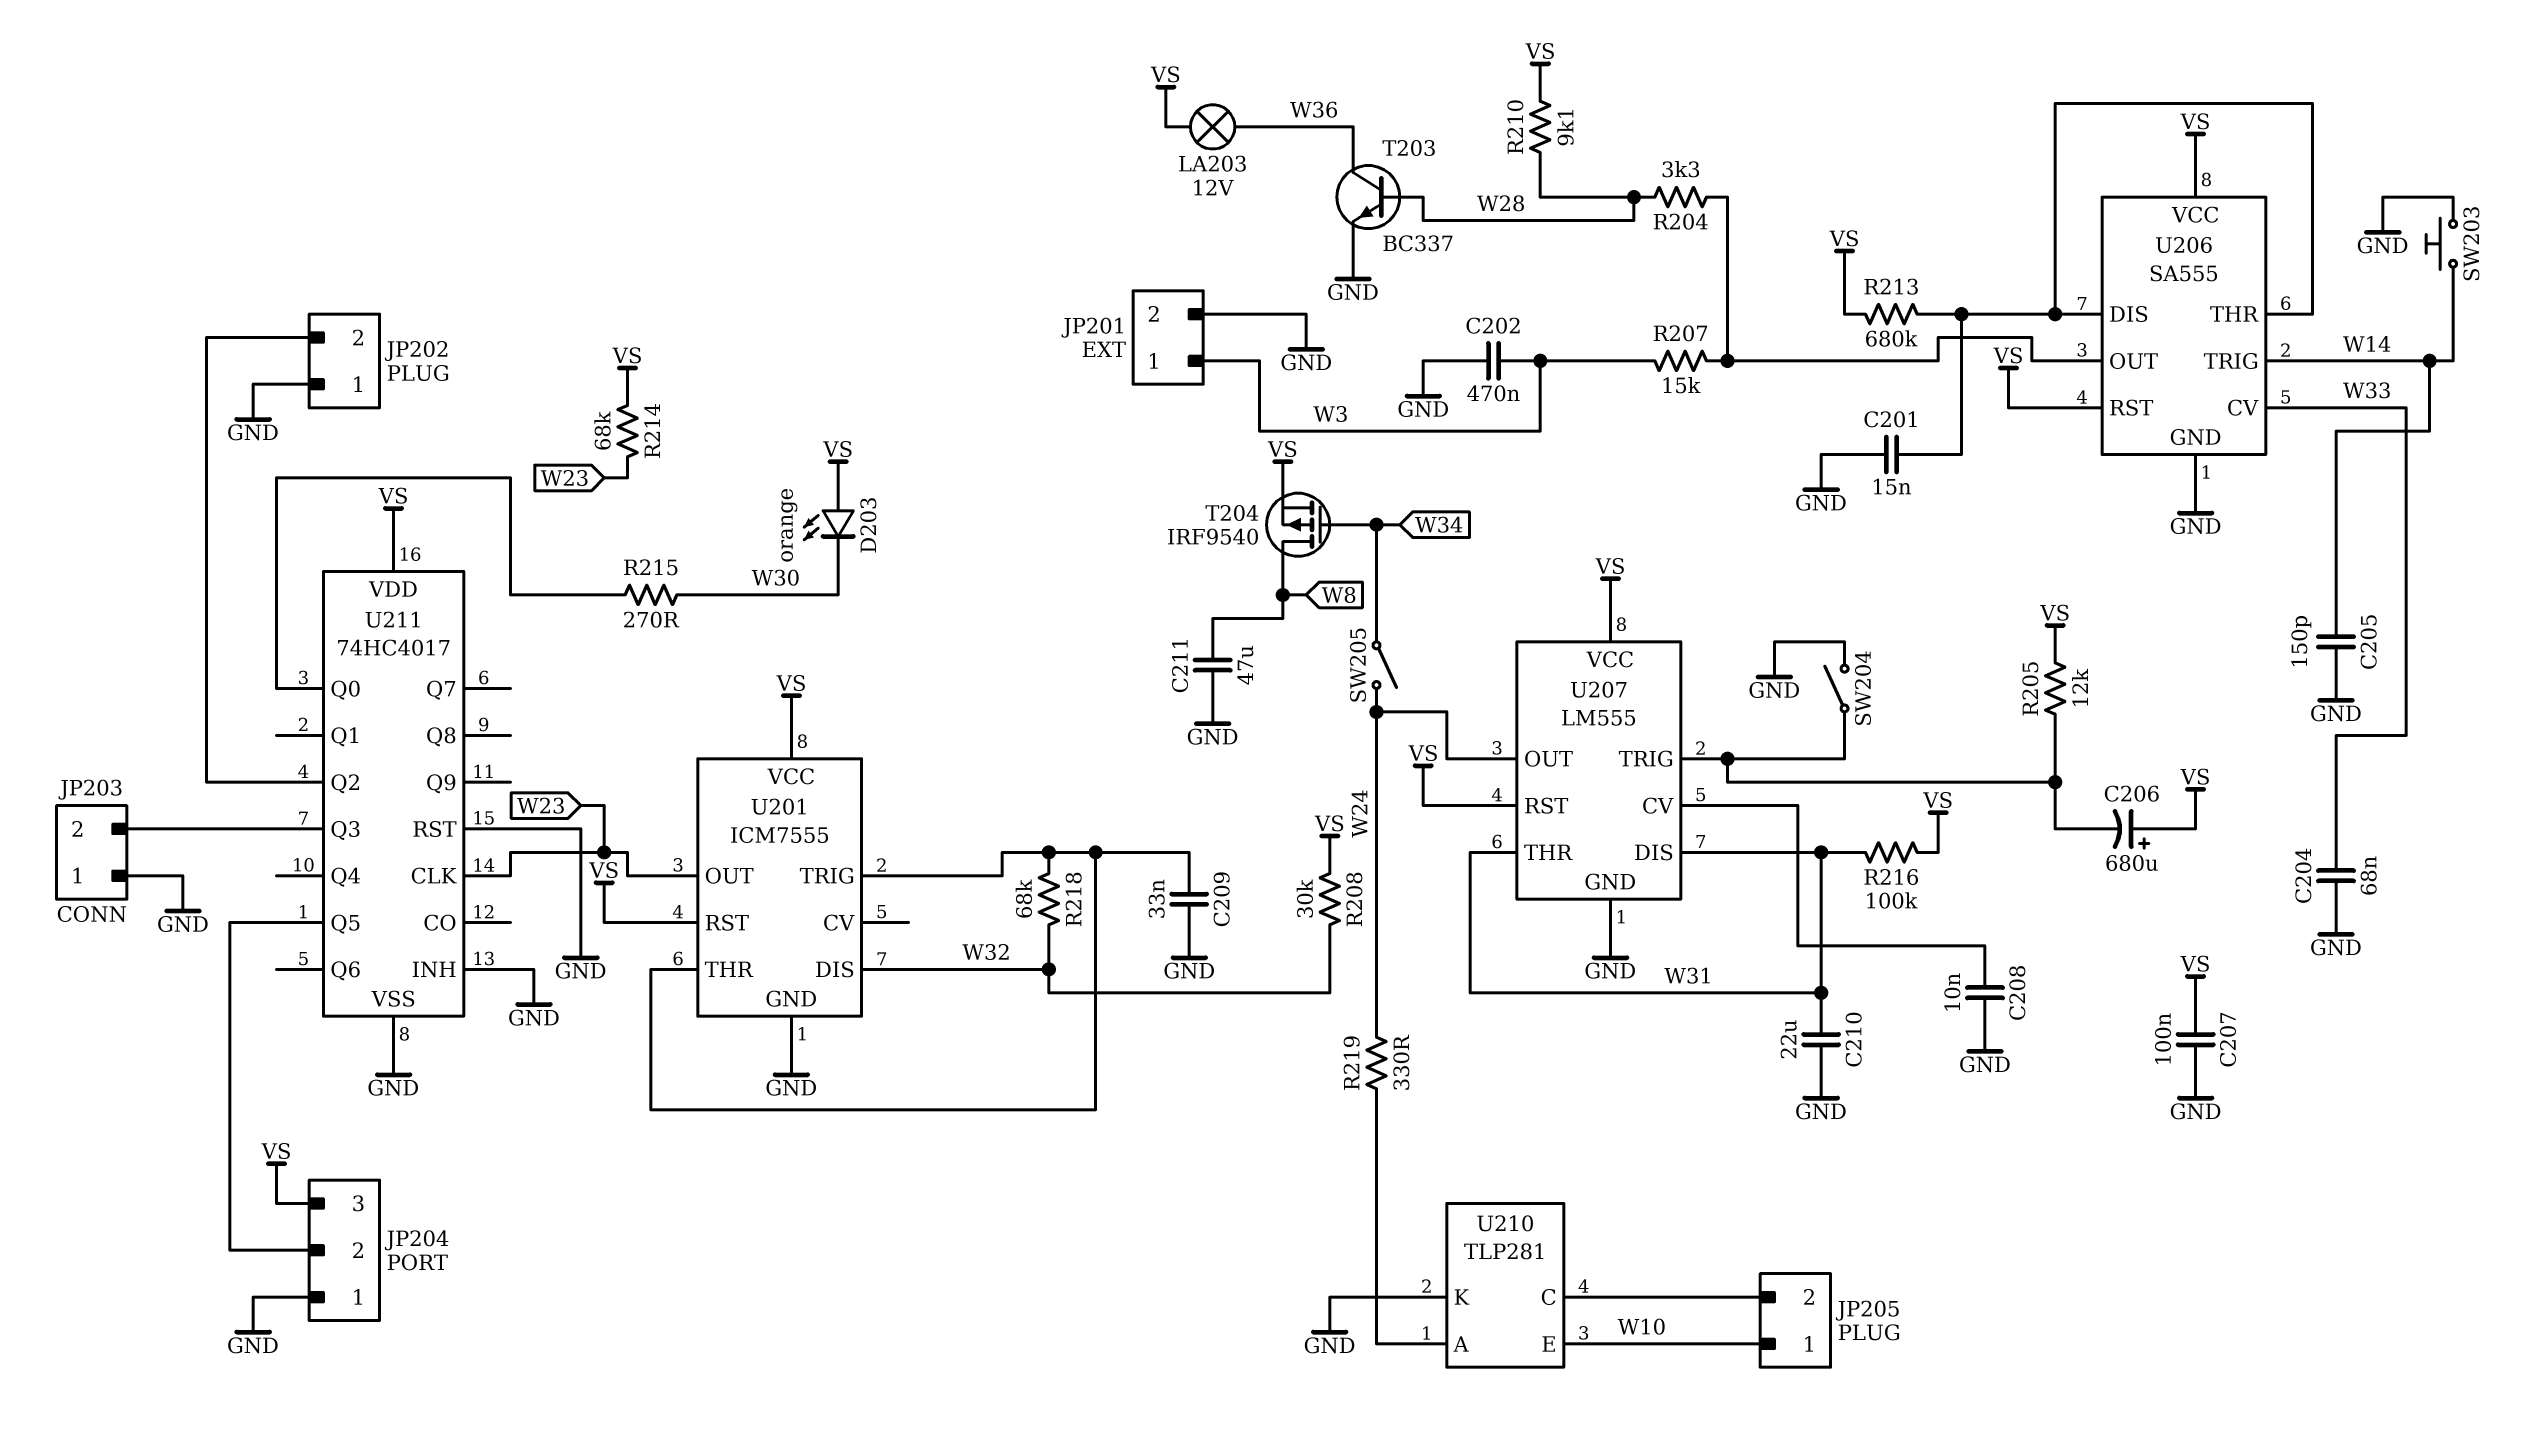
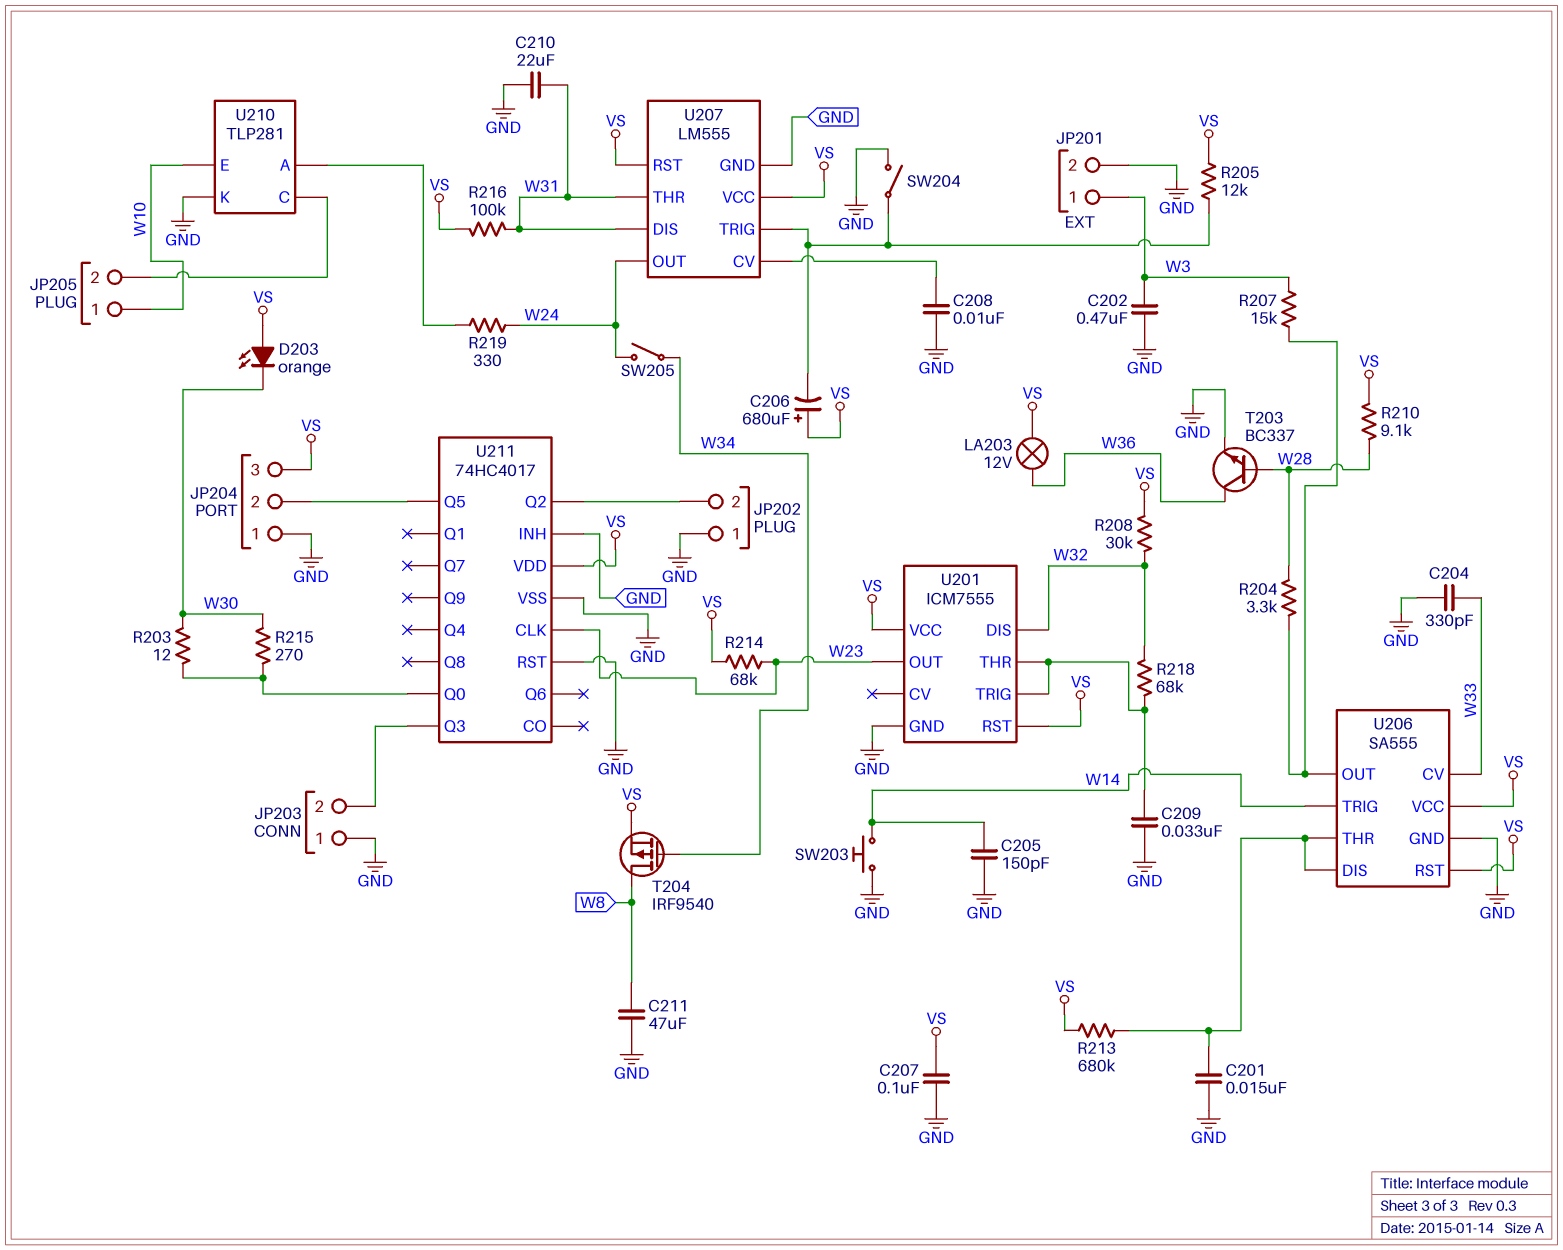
C204: 68nF (GND, W33) -> 330pF (GND, W33)
R203: none -> 12 (U211/Q0, W30)

